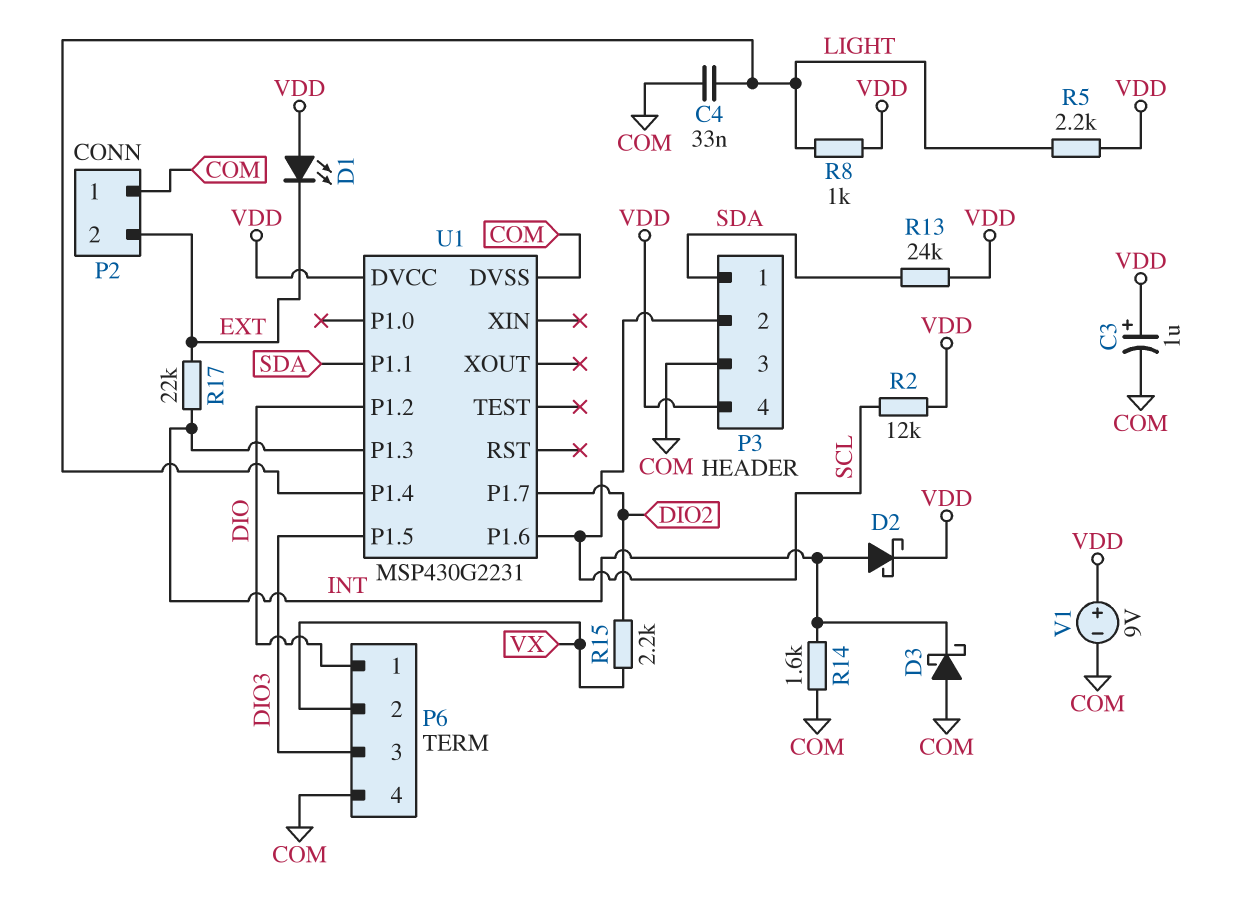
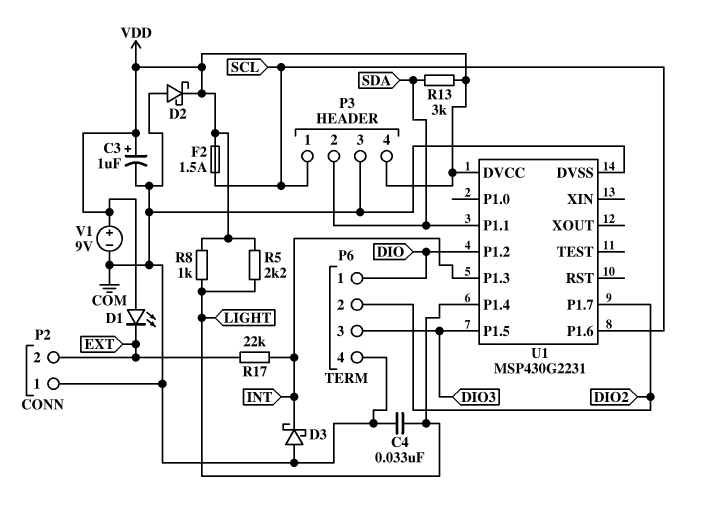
D2: schottky (A INT, K VDD) -> schottky (A COM, K VDD)
F2: none -> 1.5A (SCL, VDD)
P3 pin 1: SDA -> SCL
P3 pin 2: SCL -> SDA
P6 pin 2: VX -> DIO2
R2: 12k (SCL, VDD) -> none
R13: 24k (SDA, VDD) -> 3k (SDA, VDD)
R14: 1.6k (COM, INT) -> none
R15: 2.2k (DIO2, VX) -> none

